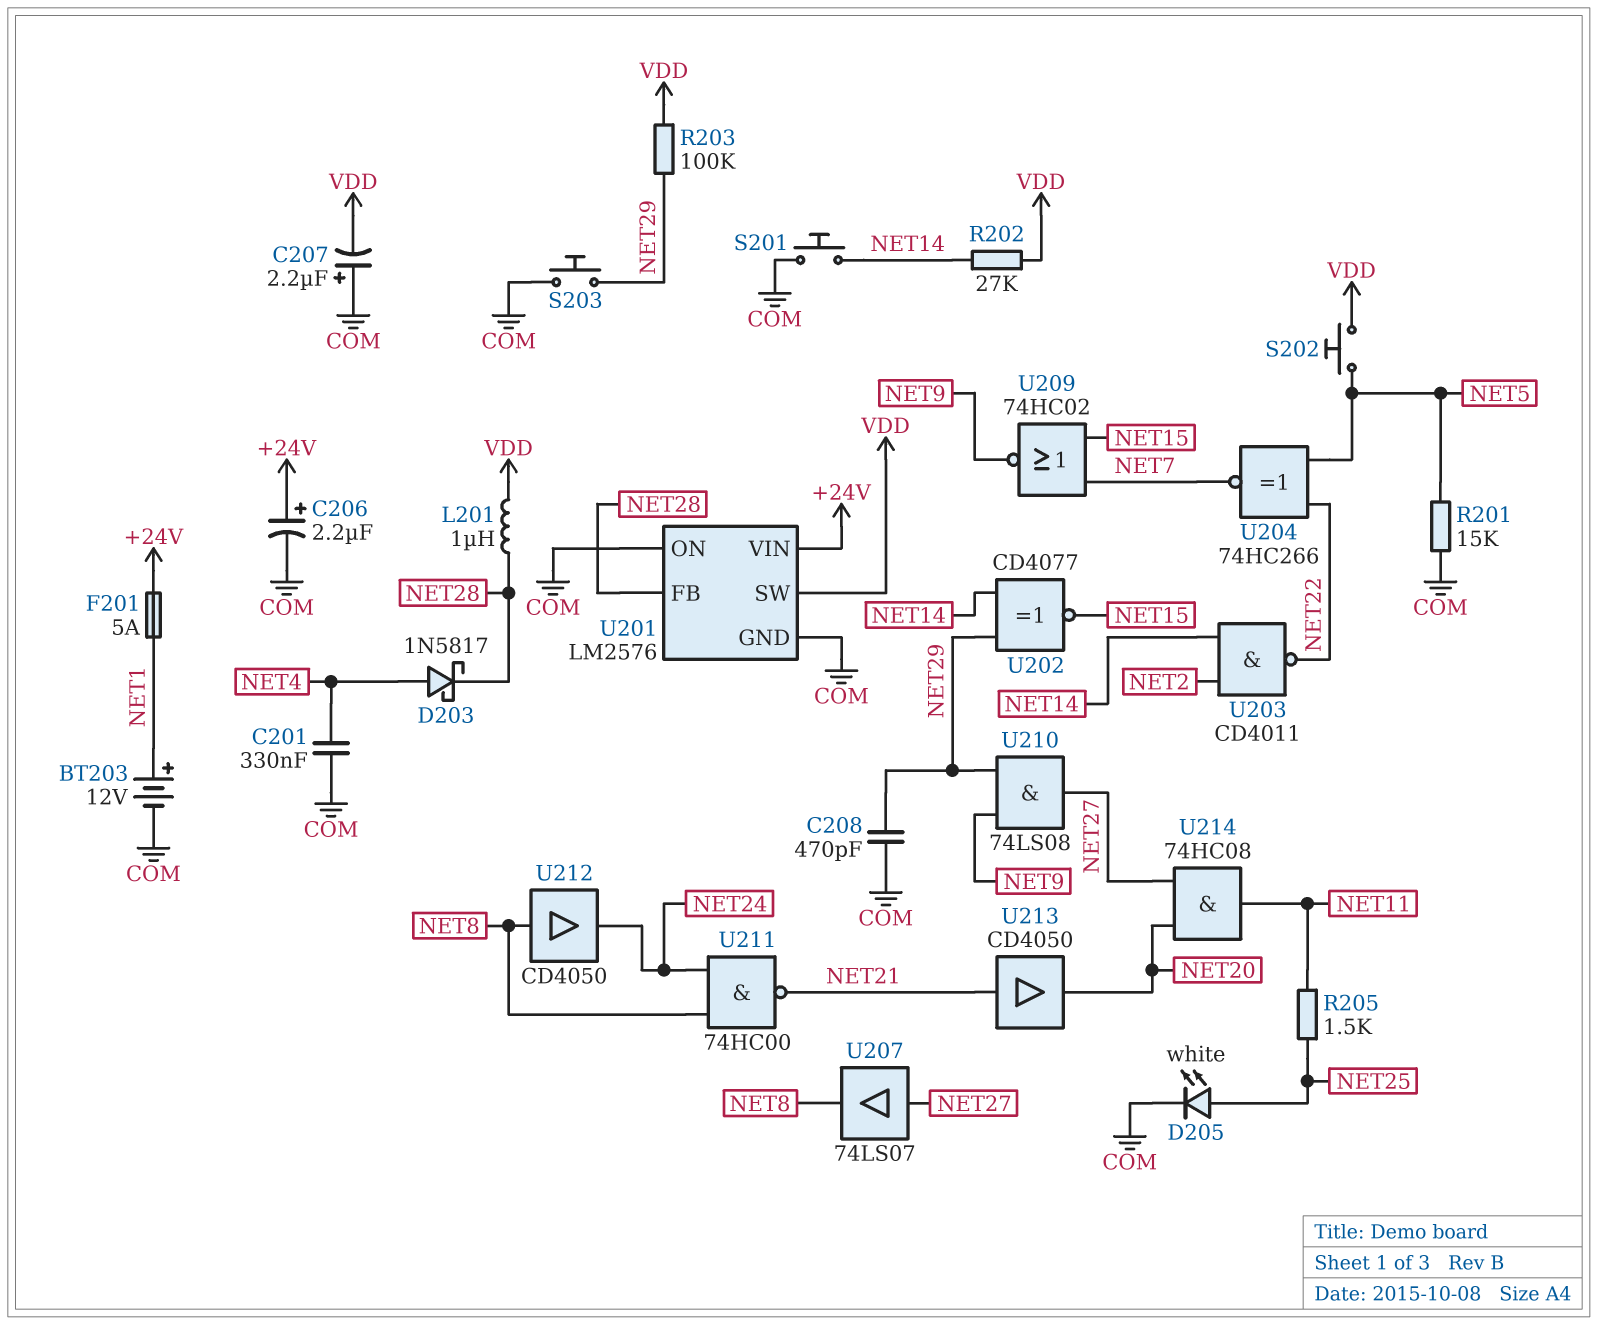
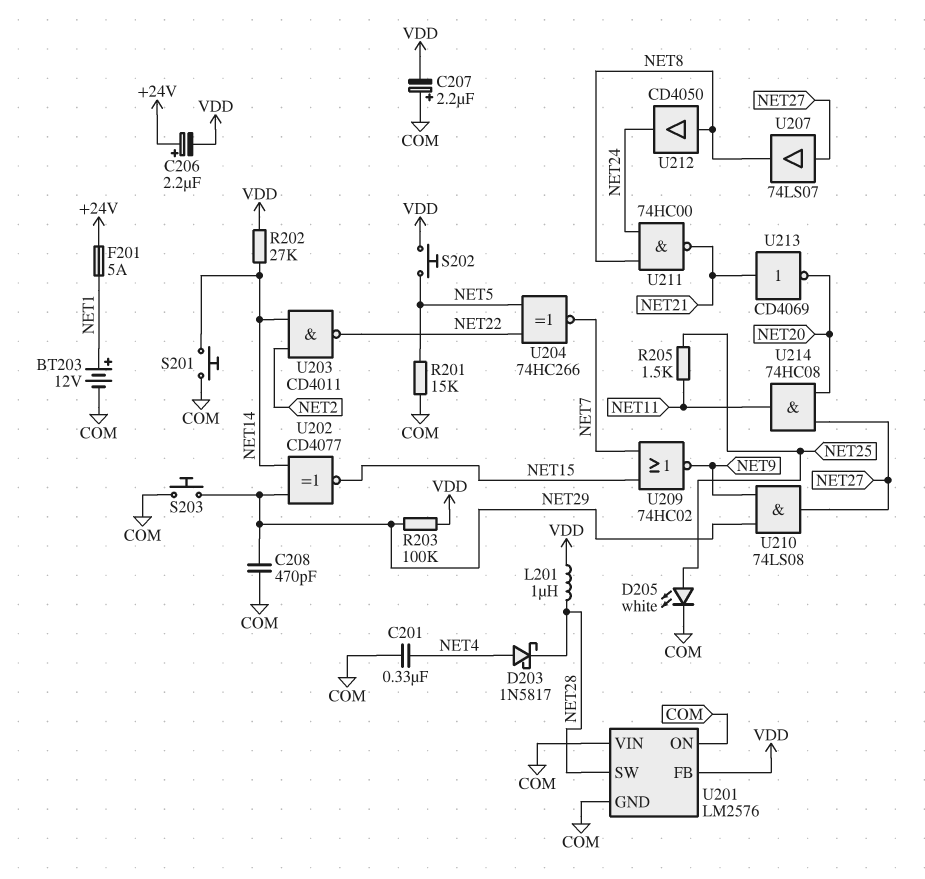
C206: 2.2uF (plus +24V, minus COM) -> 2.2uF (plus +24V, minus VDD)
U201 pin FB: NET28 -> VDD
U201 pin SW: VDD -> NET28
U201 pin VIN: +24V -> COM
U213: buffer CD4050 (in NET21, out NET20) -> NOT CD4069 (in NET21, out NET20)

